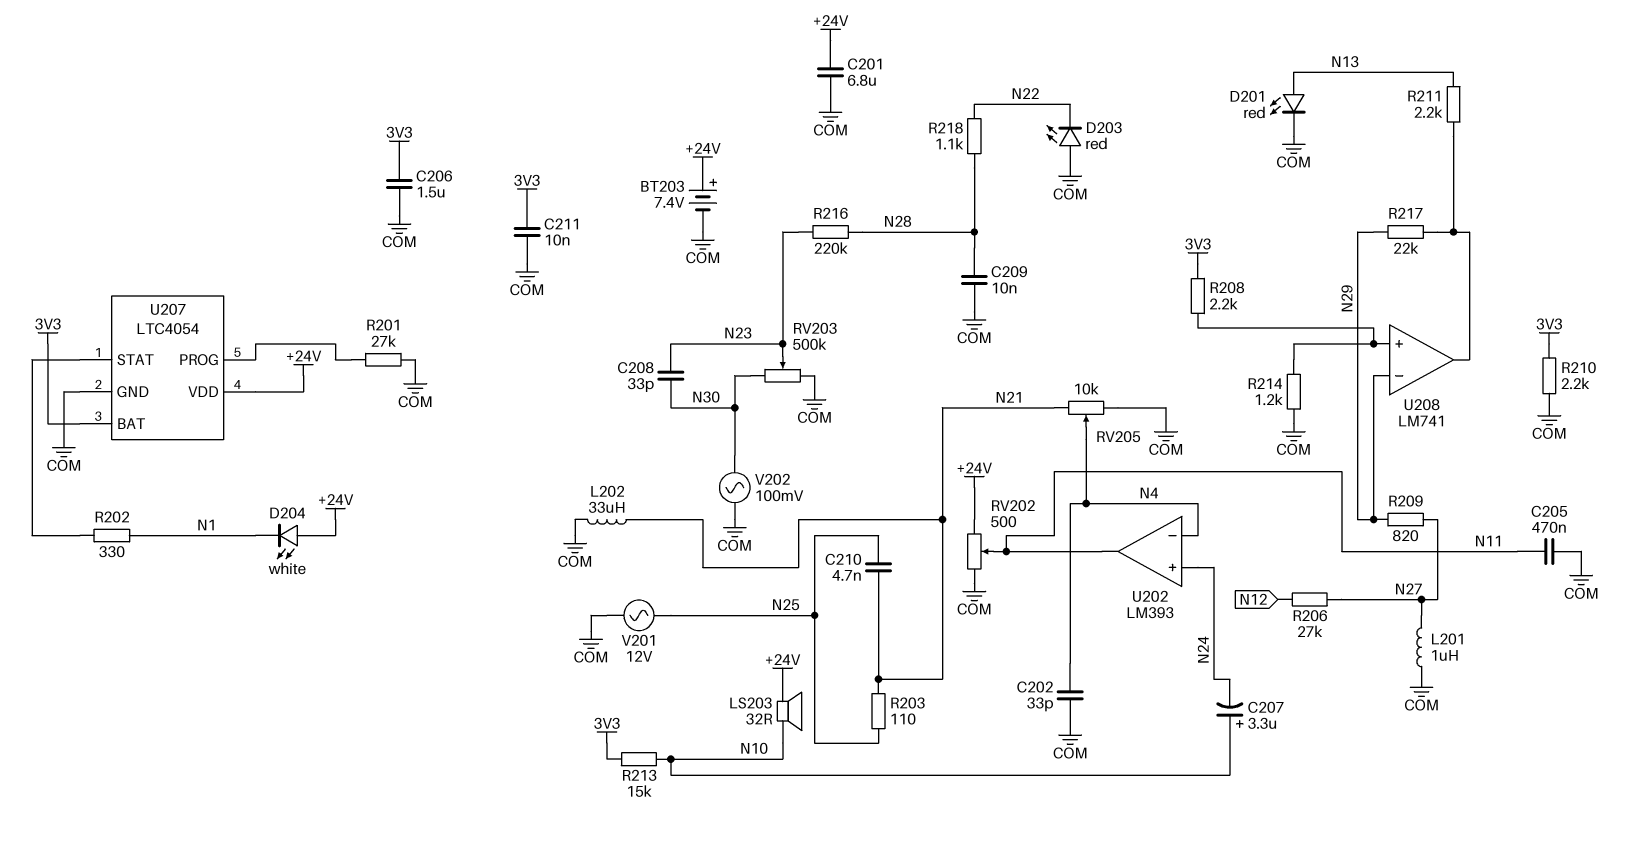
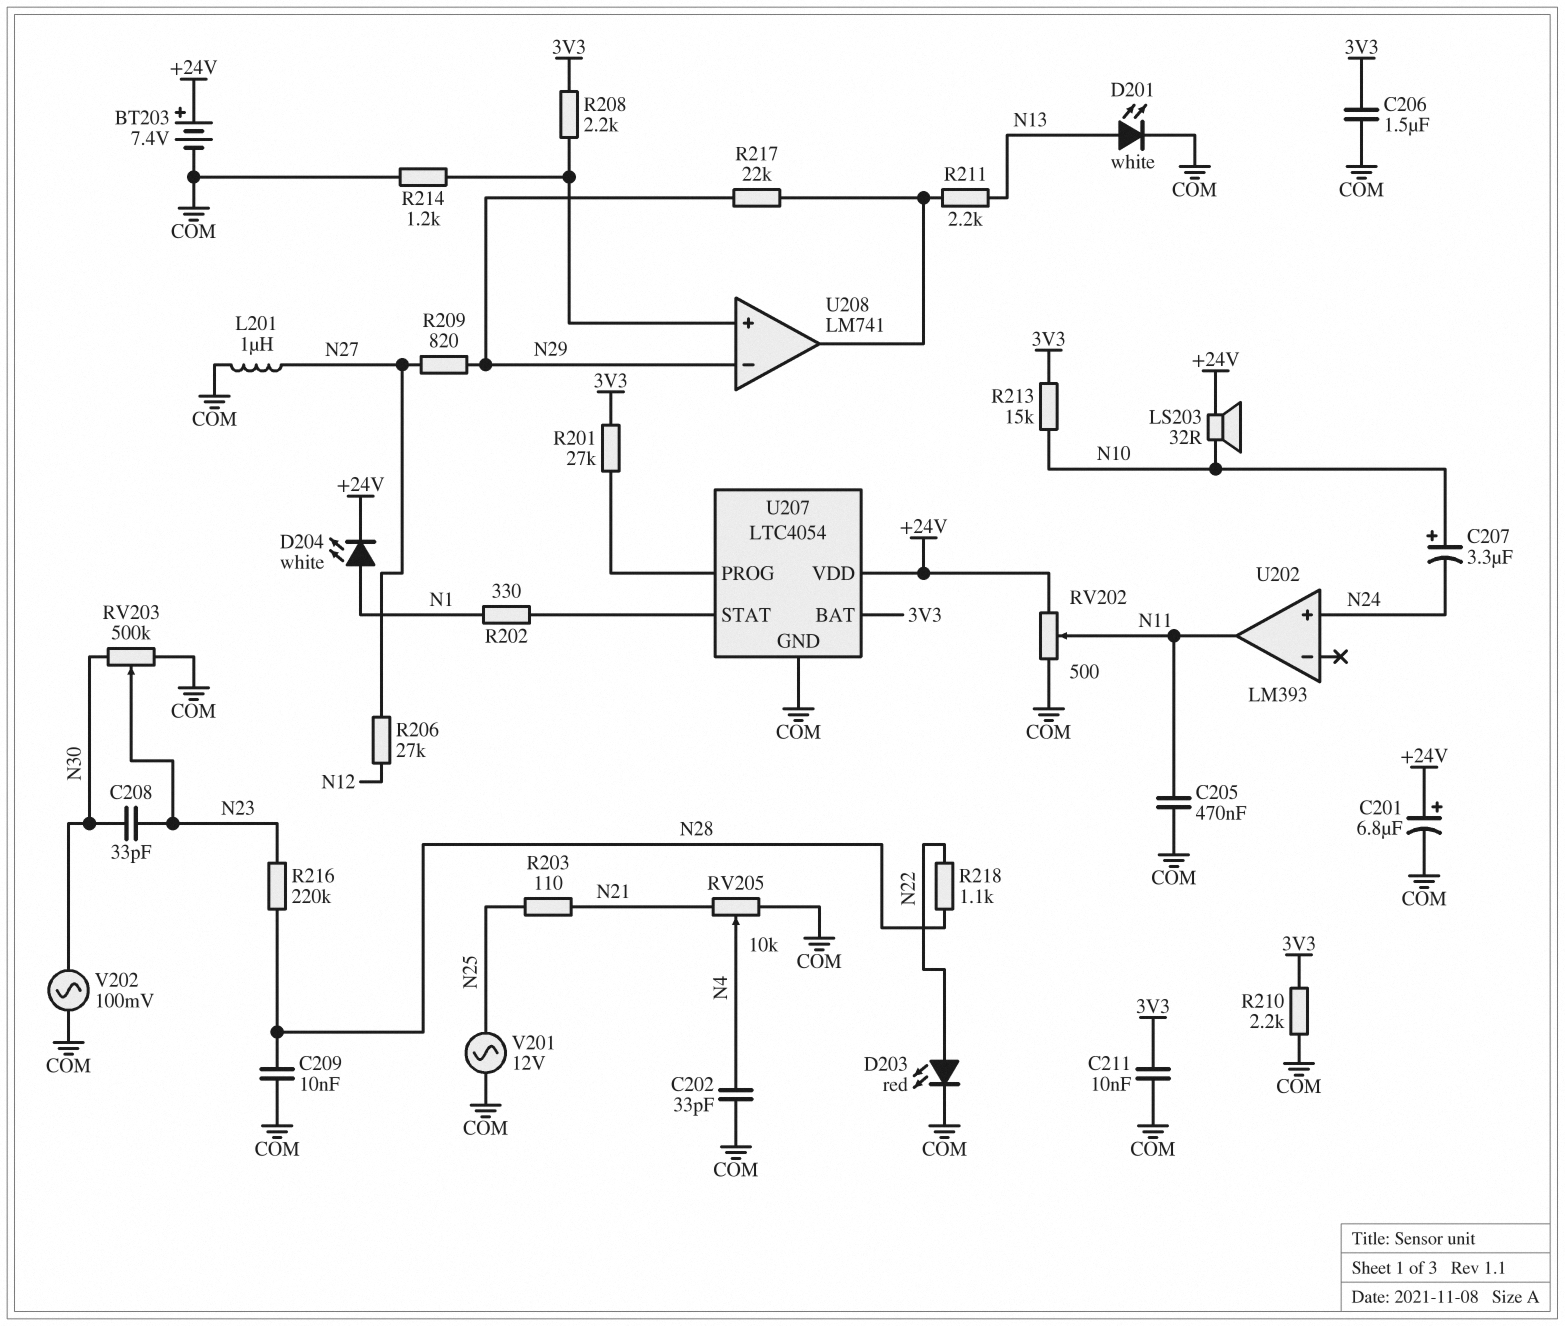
C201: 6.8uF (+24V, COM) -> 6.8uF (plus +24V, minus COM)
C210: 4.7nF (N21, N25) -> none
D201: LED red (A N13, K COM) -> LED white (A N13, K COM)
D203: LED red (A COM, K N22) -> LED red (A N22, K COM)
D204: LED white (A +24V, K N1) -> LED white (A N1, K +24V)
L202: 33uH (COM, N21) -> none
R201: 27k (COM, U207/PROG) -> 27k (3V3, U207/PROG)
U202 pin in-: N4 -> none

